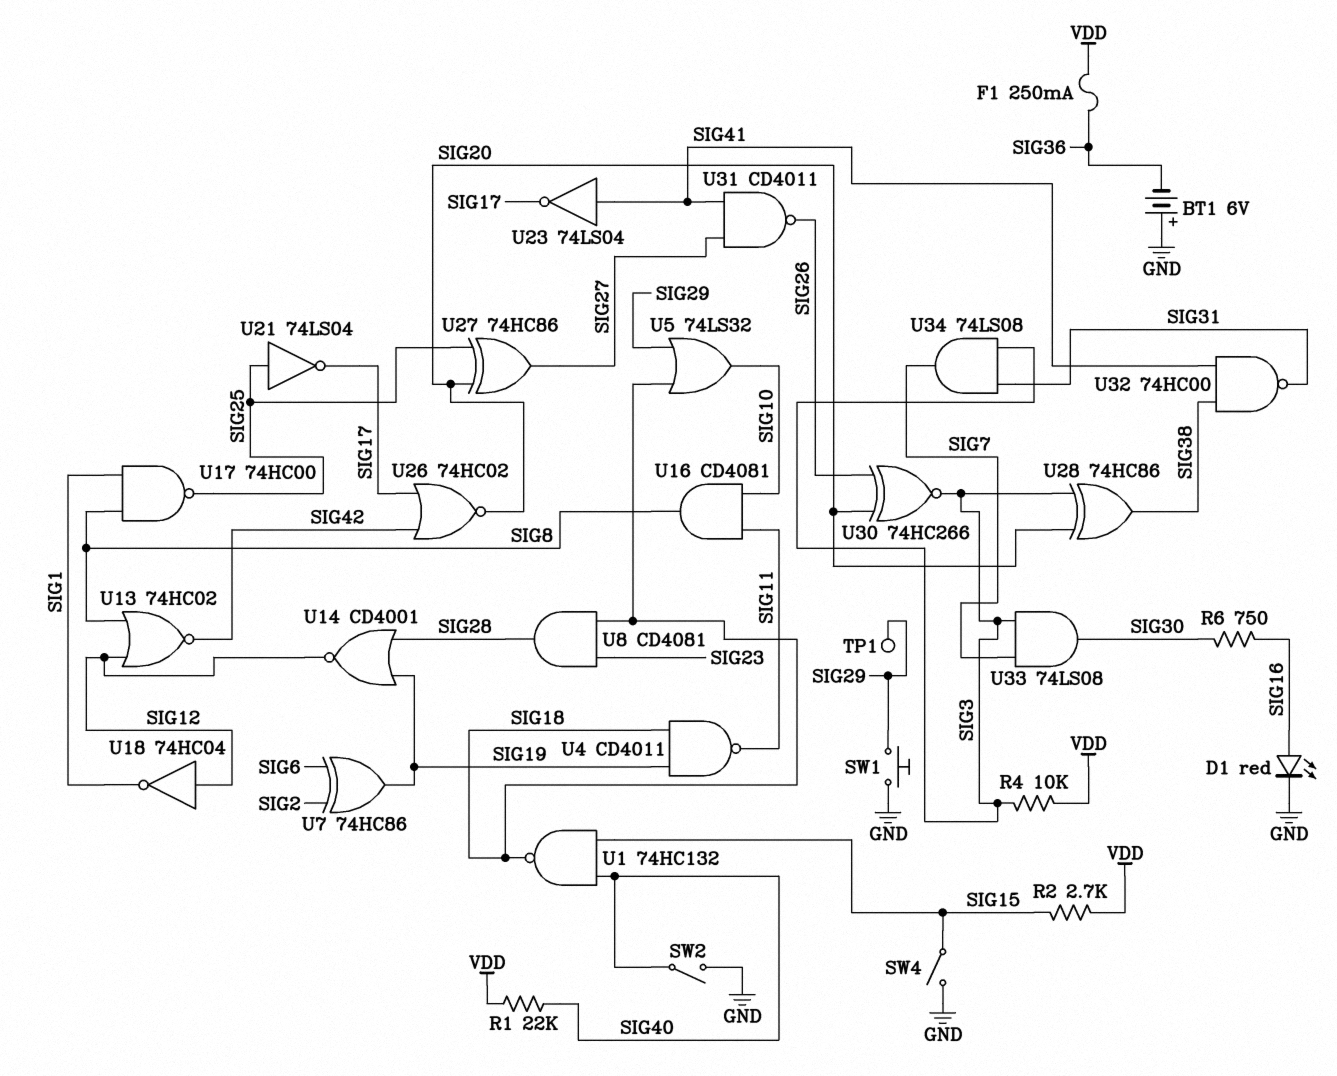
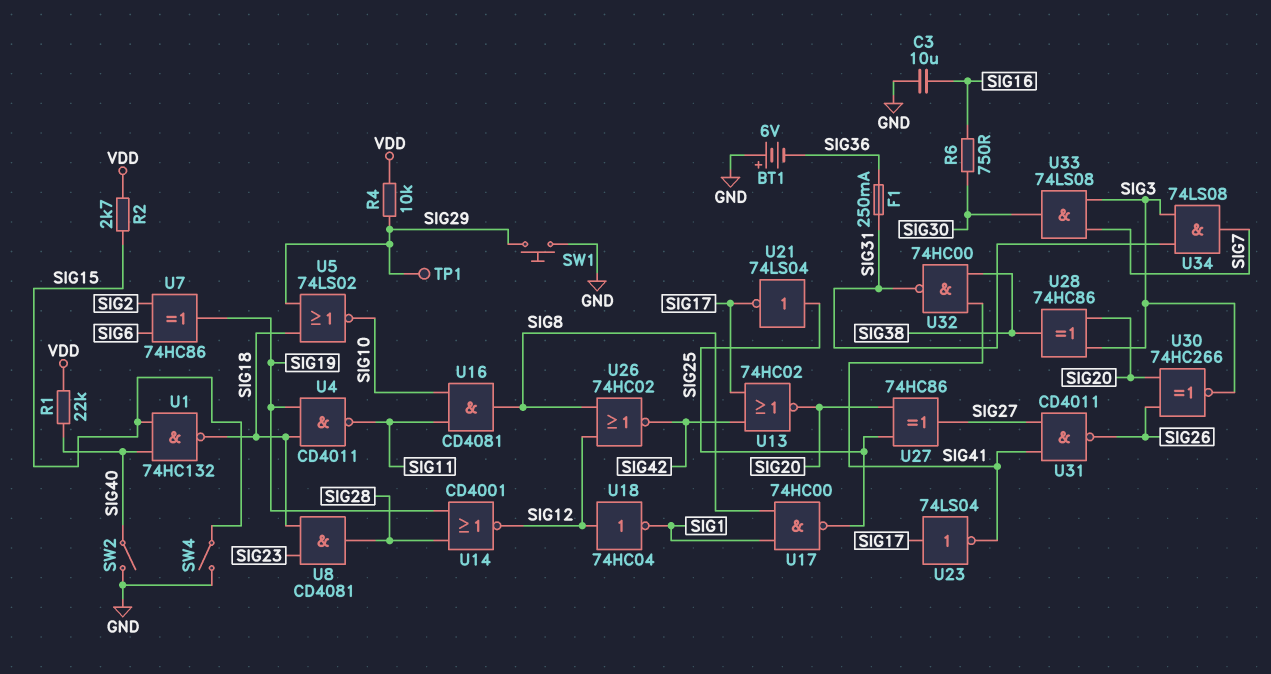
C3: none -> 10uF (GND, SIG16)
D1: LED red (A SIG16, K GND) -> none
F1: 250mA (SIG36, VDD) -> 250mA (SIG31, SIG36)
R4: 10k (SIG3, VDD) -> 10k (SIG29, VDD)
U5: OR 74LS32 (in SIG18, in SIG29, out SIG10) -> NOR 74LS02 (in SIG18, in SIG29, out SIG10)
U13: NOR 74HC02 (in SIG8, in SIG12, out SIG42) -> NOR 74HC02 (in SIG17, in SIG42, out SIG20)
U23: NOT 74LS04 (in SIG41, out SIG17) -> NOT 74LS04 (in SIG17, out SIG41)
U26: NOR 74HC02 (in SIG17, in SIG42, out SIG20) -> NOR 74HC02 (in SIG8, in SIG12, out SIG42)

